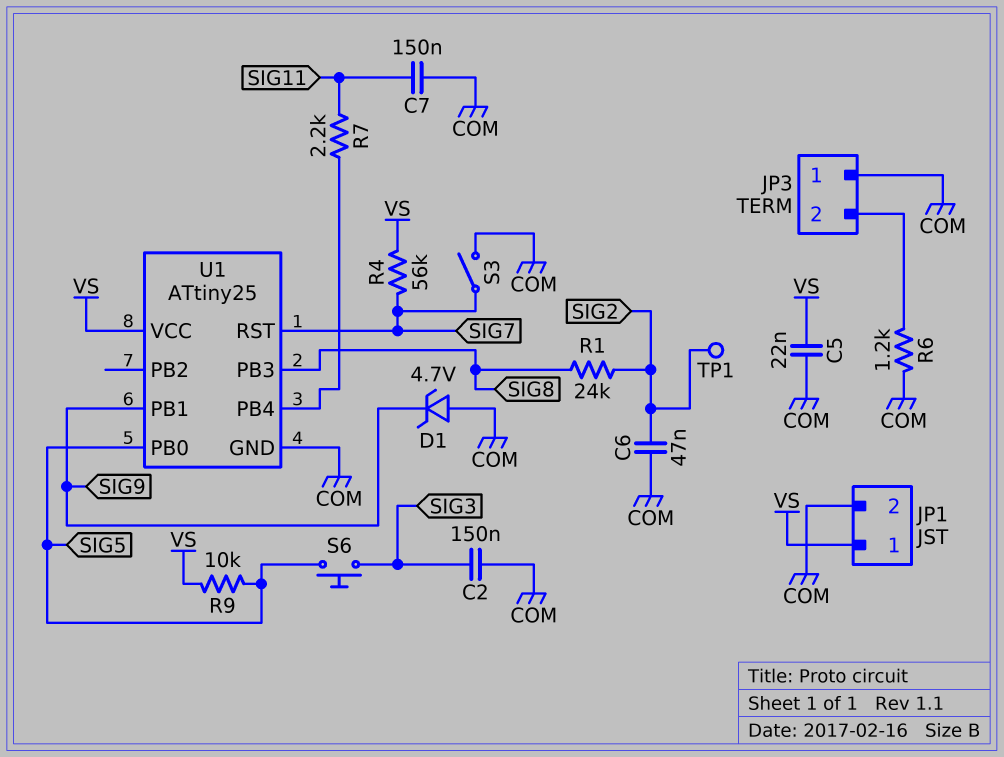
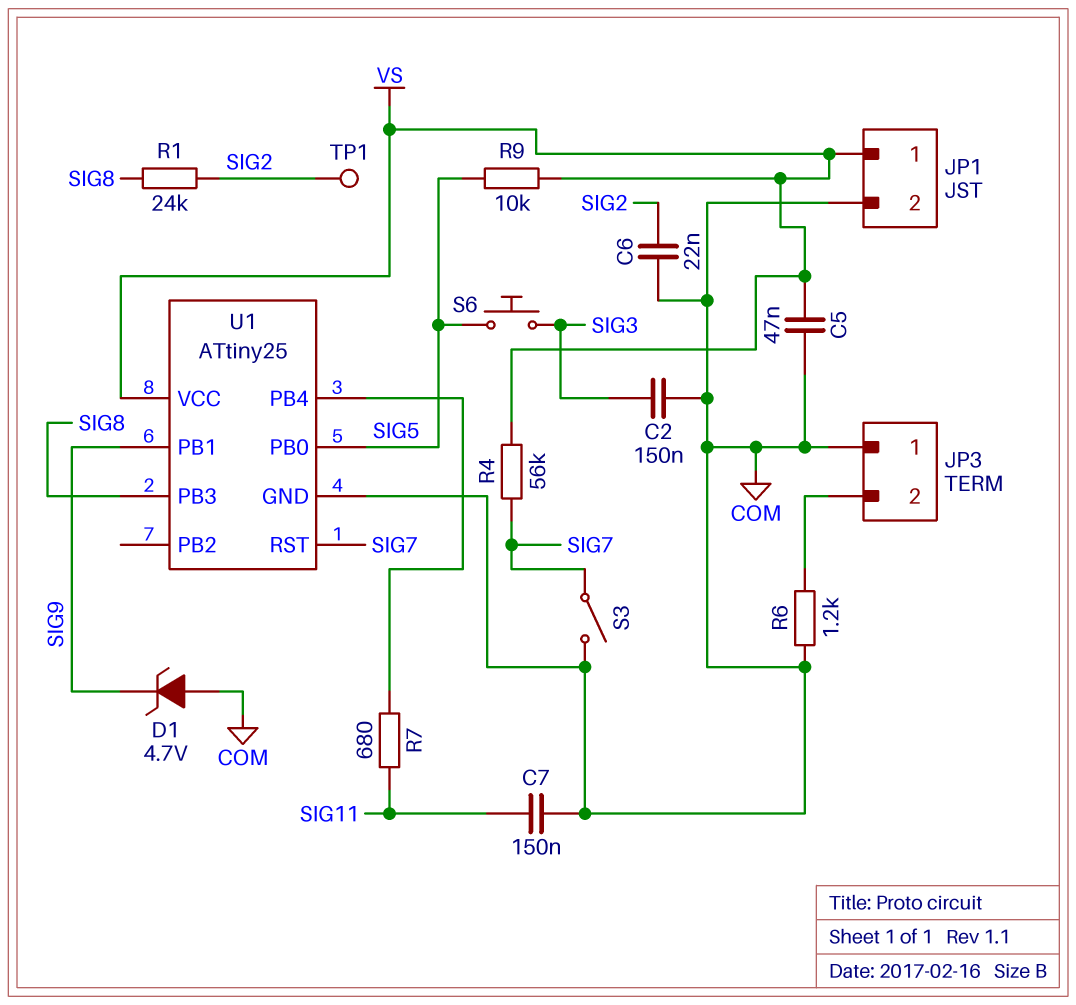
C5: 22nF (COM, VS) -> 47nF (COM, VS)
C6: 47nF (COM, SIG2) -> 22nF (COM, SIG2)
R7: 2.2k (SIG11, U1/PB4) -> 680 (SIG11, U1/PB4)

